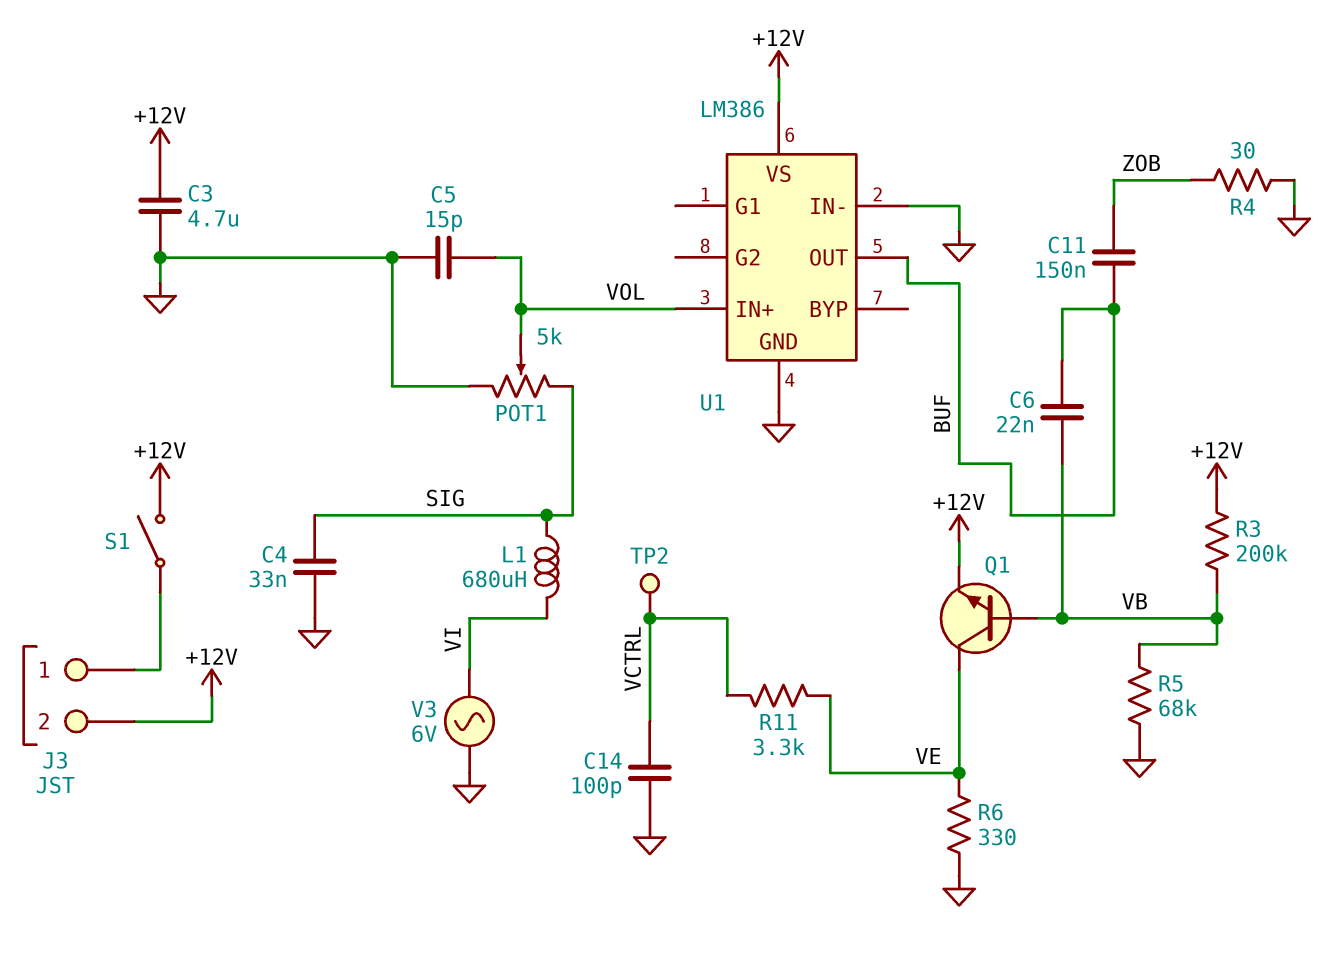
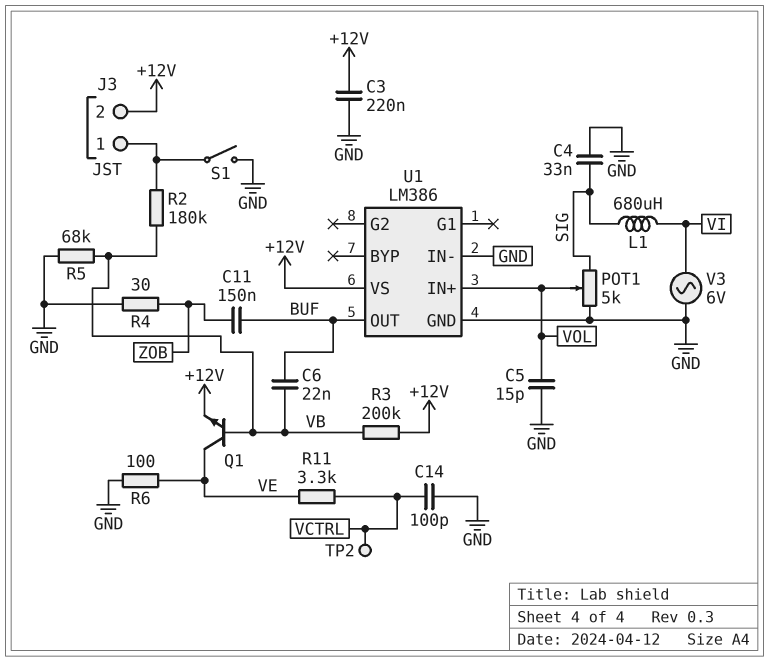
C3: 4.7uF (+12V, GND) -> 220nF (+12V, GND)
R2: none -> 180k (J3/1, VB)
R6: 330 (GND, VE) -> 100 (GND, VE)
S1: switch (+12V, J3/1) -> switch (GND, J3/1)

